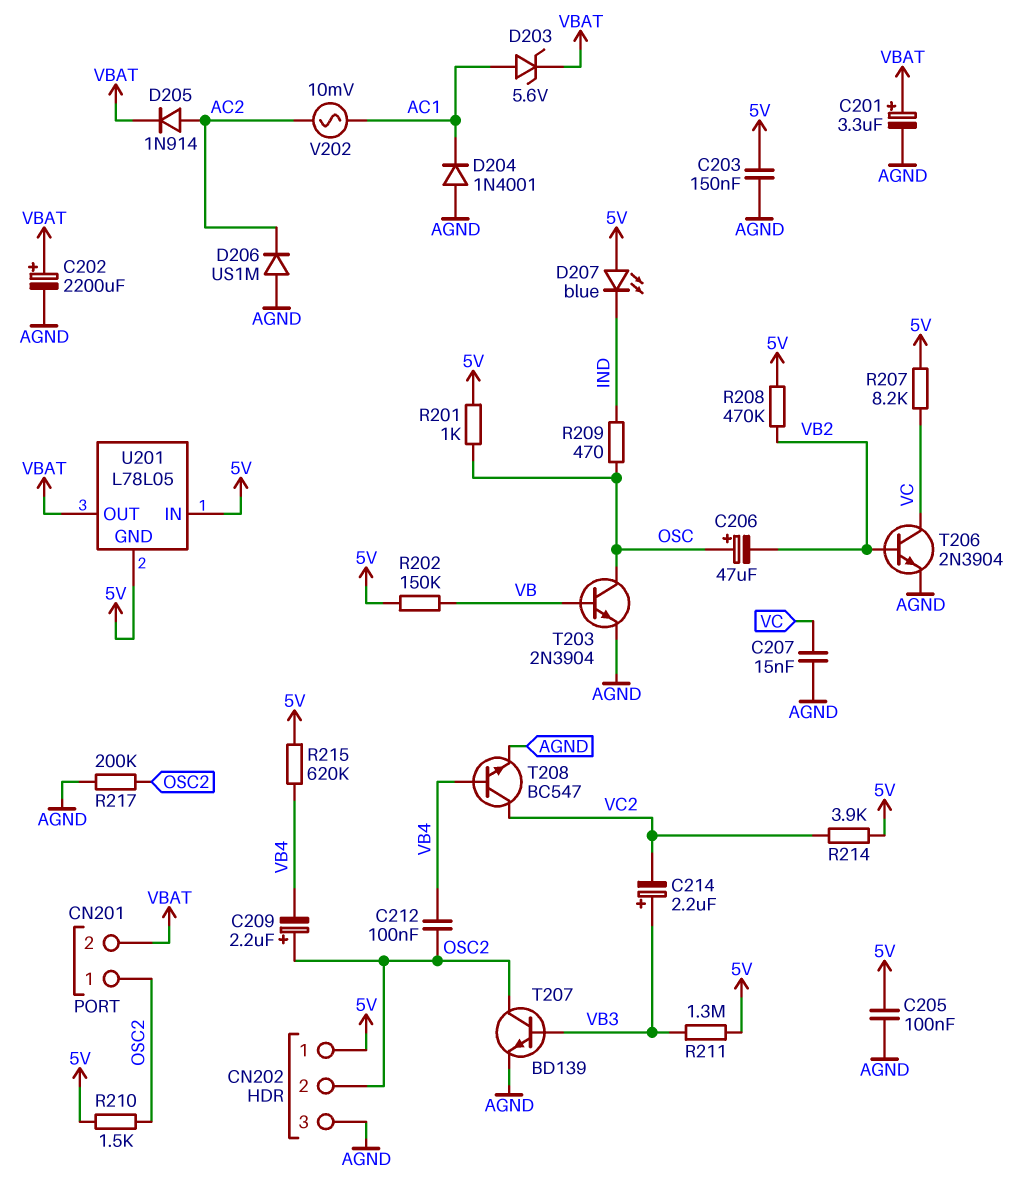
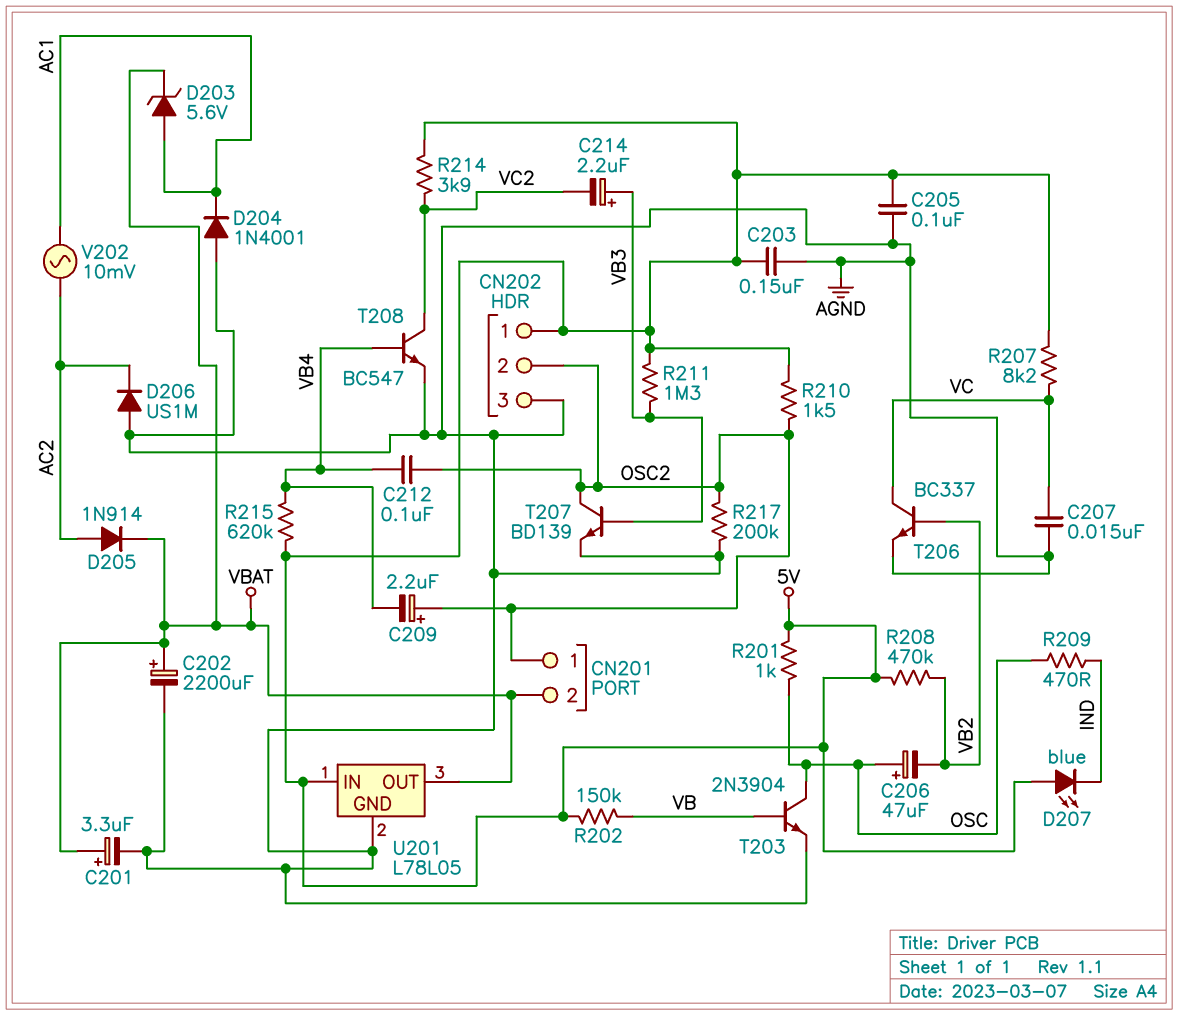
T206: NPN 2N3904 (B VB2, C VC, E AGND) -> NPN BC337 (B VB2, C VC, E AGND)
U201 pin GND: 5V -> AGND

